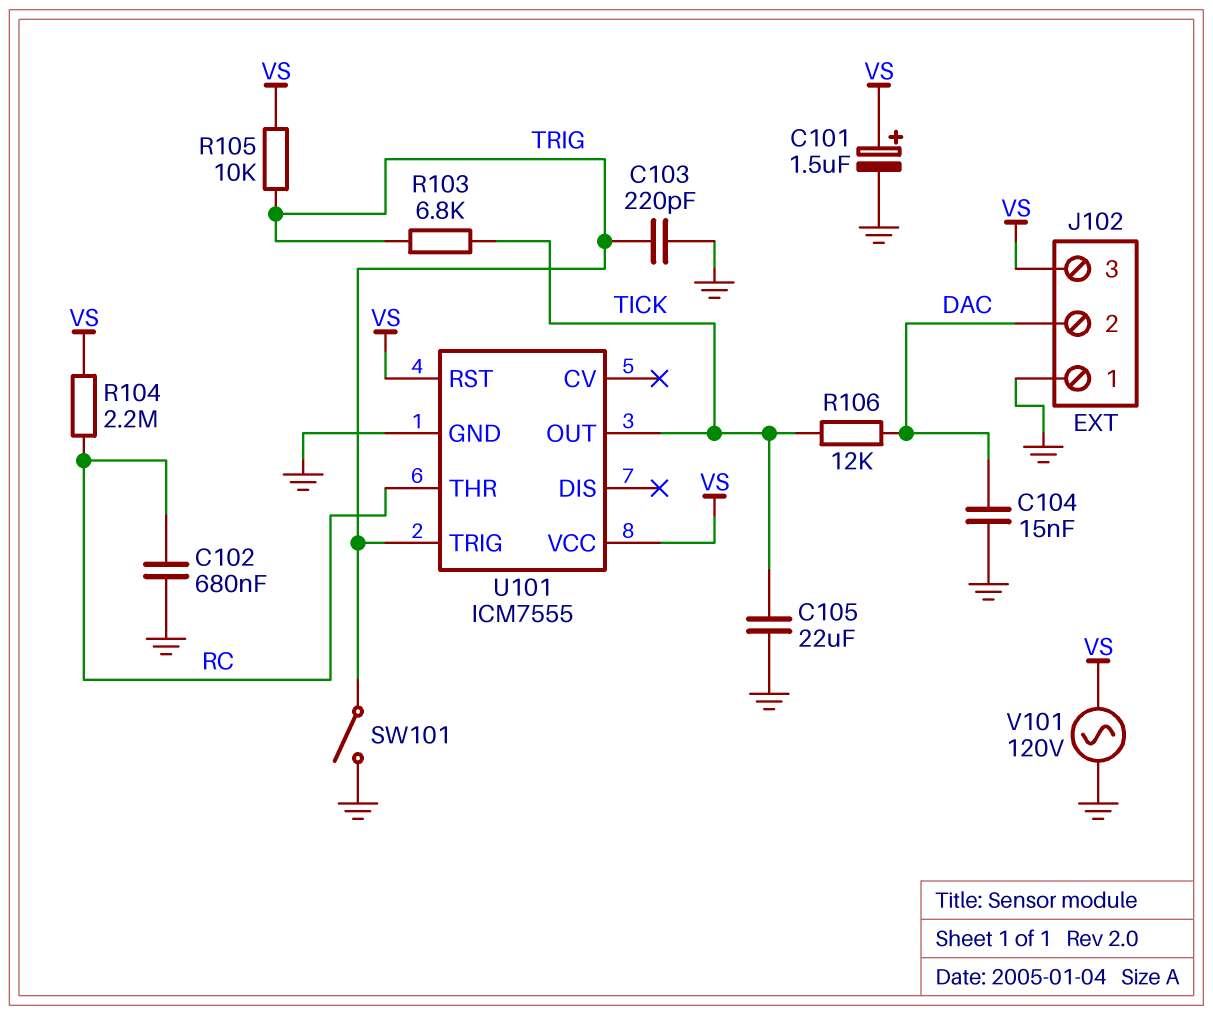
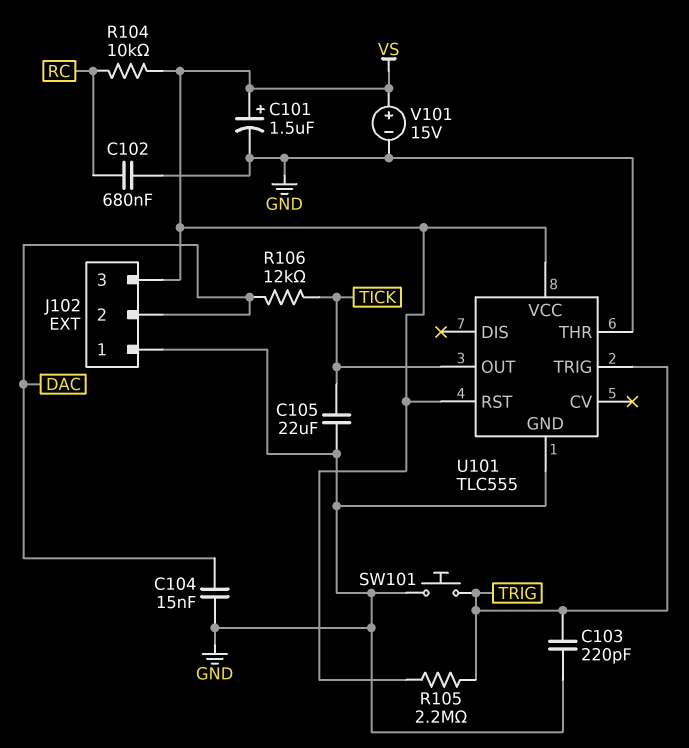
R103: 6.8k (TICK, TRIG) -> none
R104: 2.2M (RC, VS) -> 10k (RC, VS)
R105: 10k (TRIG, VS) -> 2.2M (TRIG, VS)
SW101: switch (GND, TRIG) -> button (GND, TRIG)
U101: ICM7555 -> TLC555
U101 pin THR: RC -> GND
V101: AC 120V (GND, VS) -> 15V (plus VS, minus GND)

